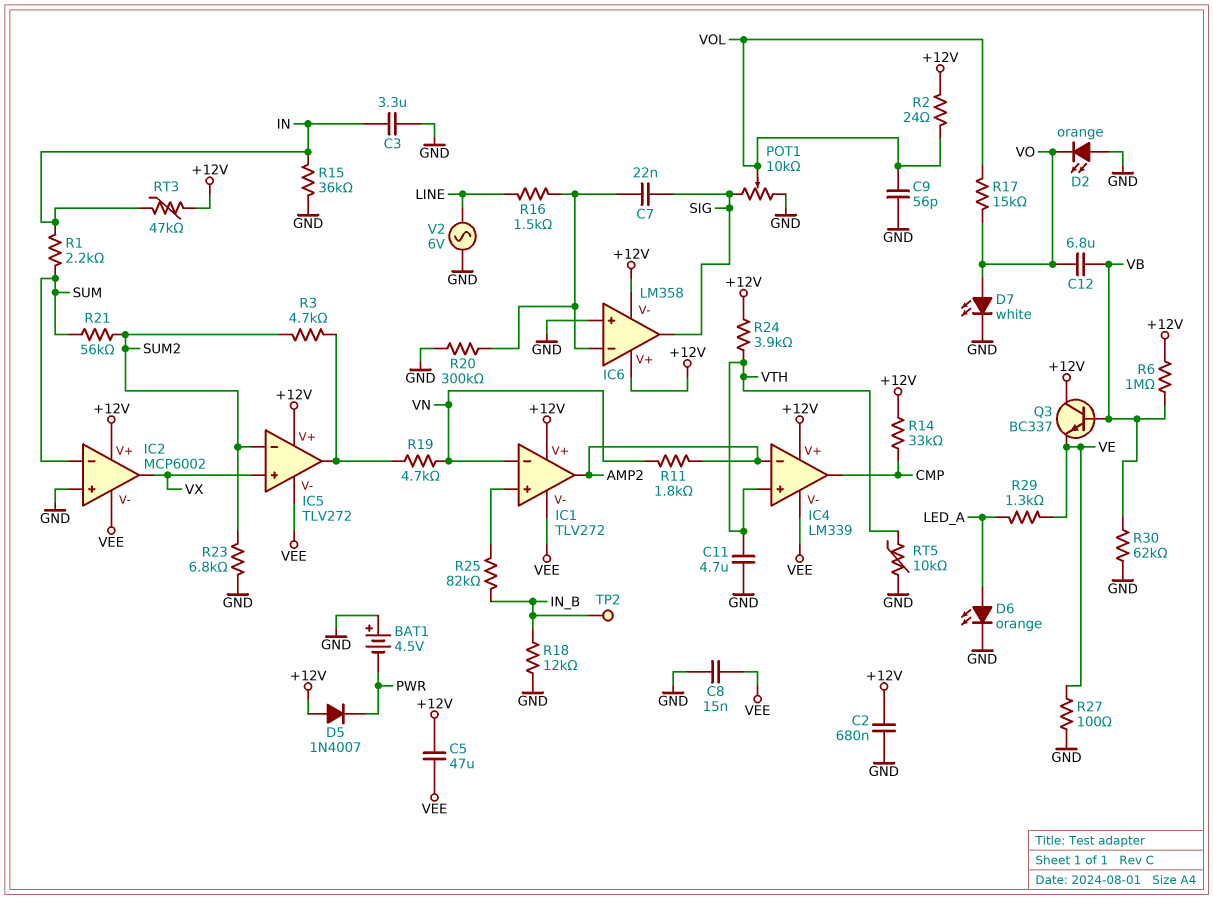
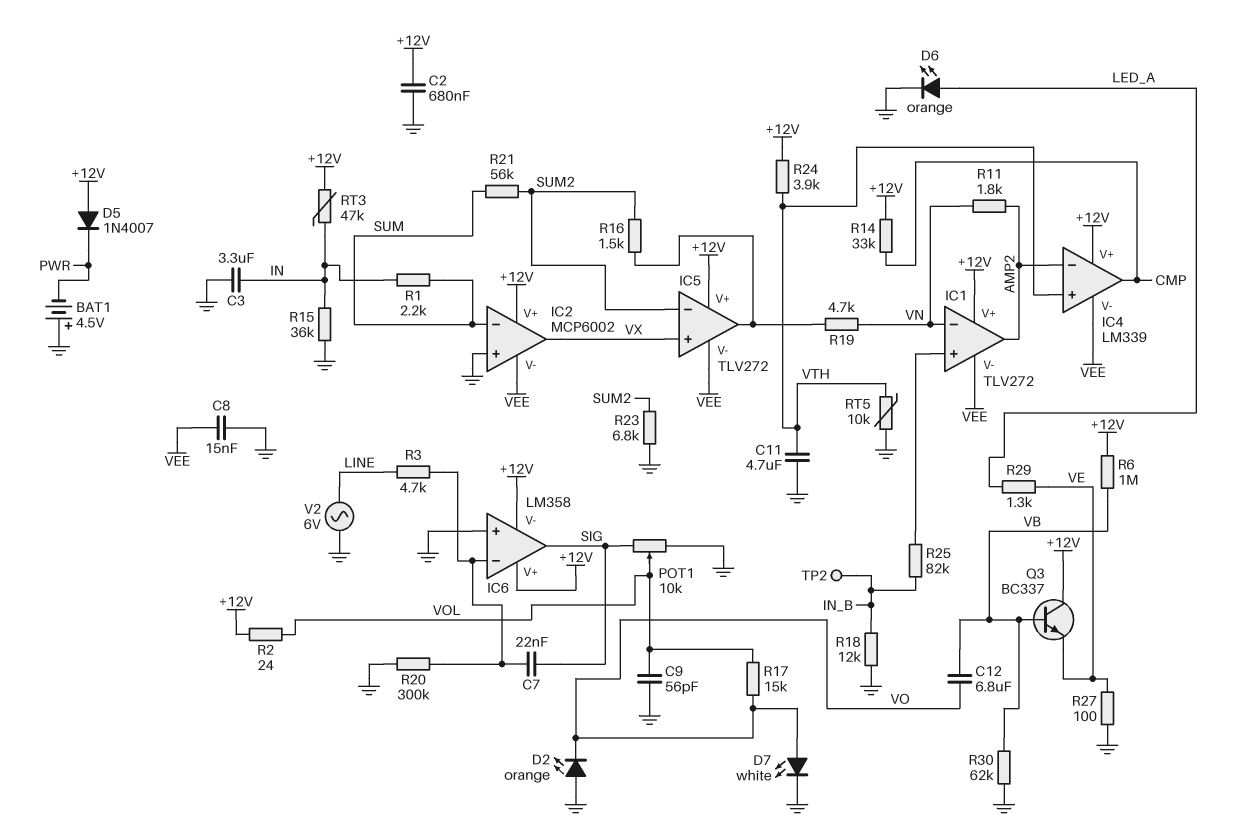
C5: 47uF (+12V, VEE) -> none
R3: 4.7k (IC5/out, SUM2) -> 4.7k (IC6/in-, LINE)
R16: 1.5k (IC6/in-, LINE) -> 1.5k (IC5/out, SUM2)

